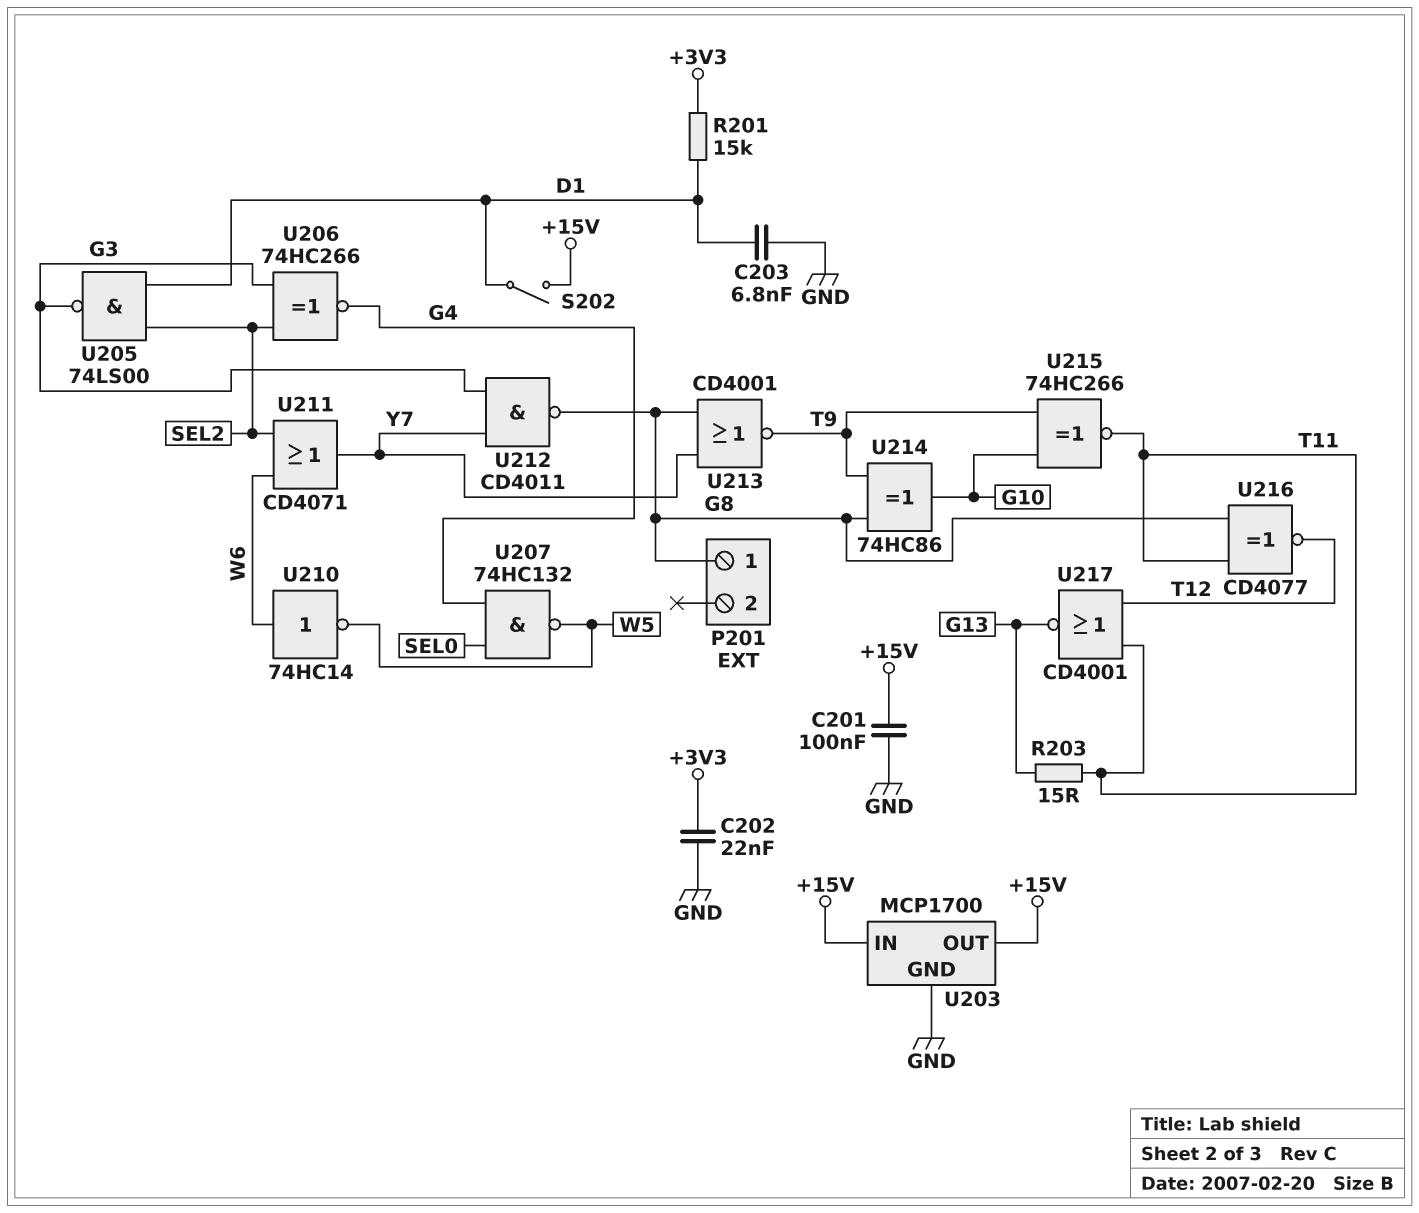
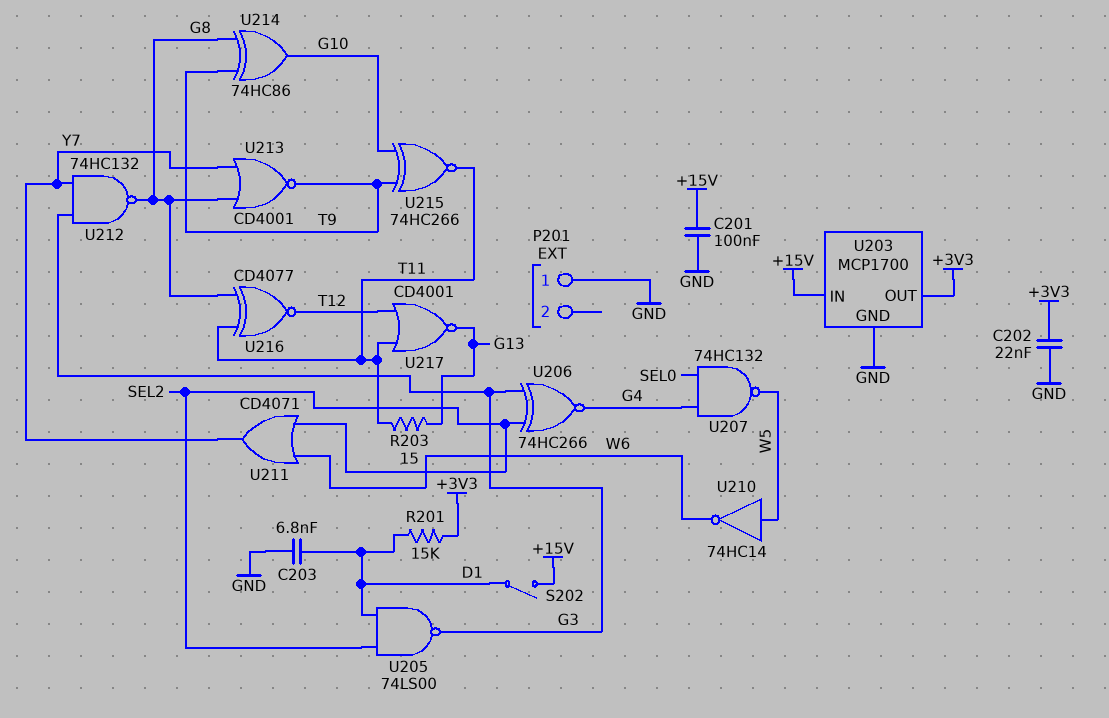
P201 pin 1: G8 -> GND
U203 pin OUT: +15V -> +3V3
U210: NOT 74HC14 (in W6, out W5) -> NOT 74HC14 (in W5, out W6)
U212: NAND CD4011 (in G3, in Y7, out G8) -> NAND 74HC132 (in G3, in Y7, out G8)

